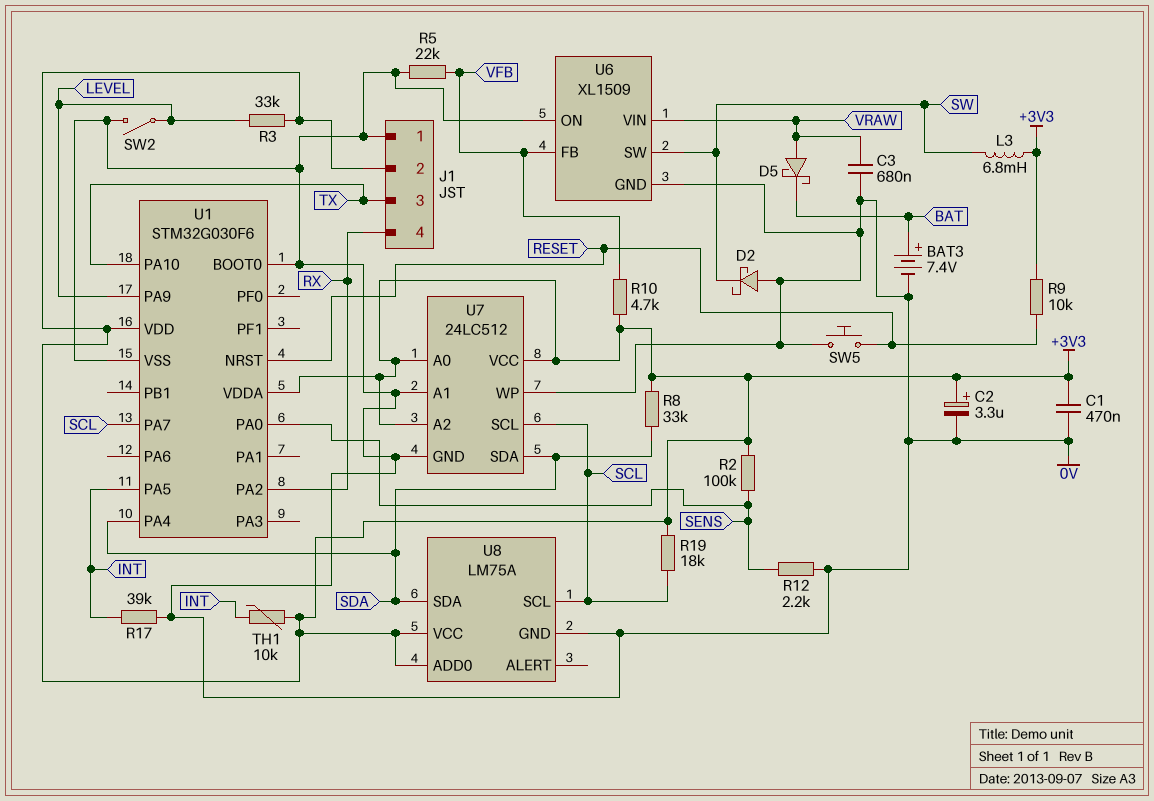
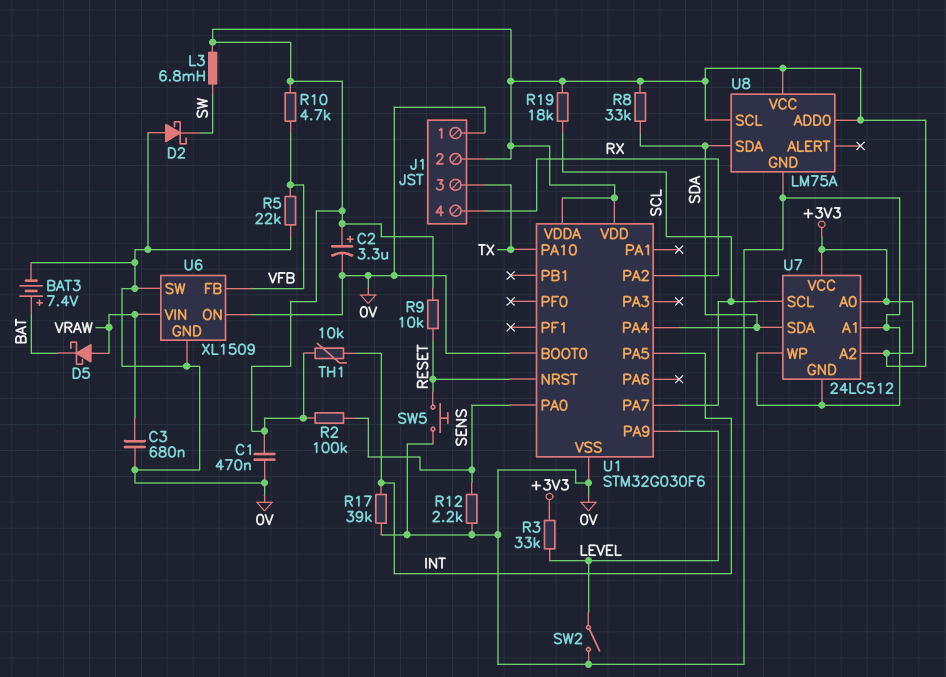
U6 pin SW: SW -> 0V
U8 pin SCL: SCL -> +3V3

